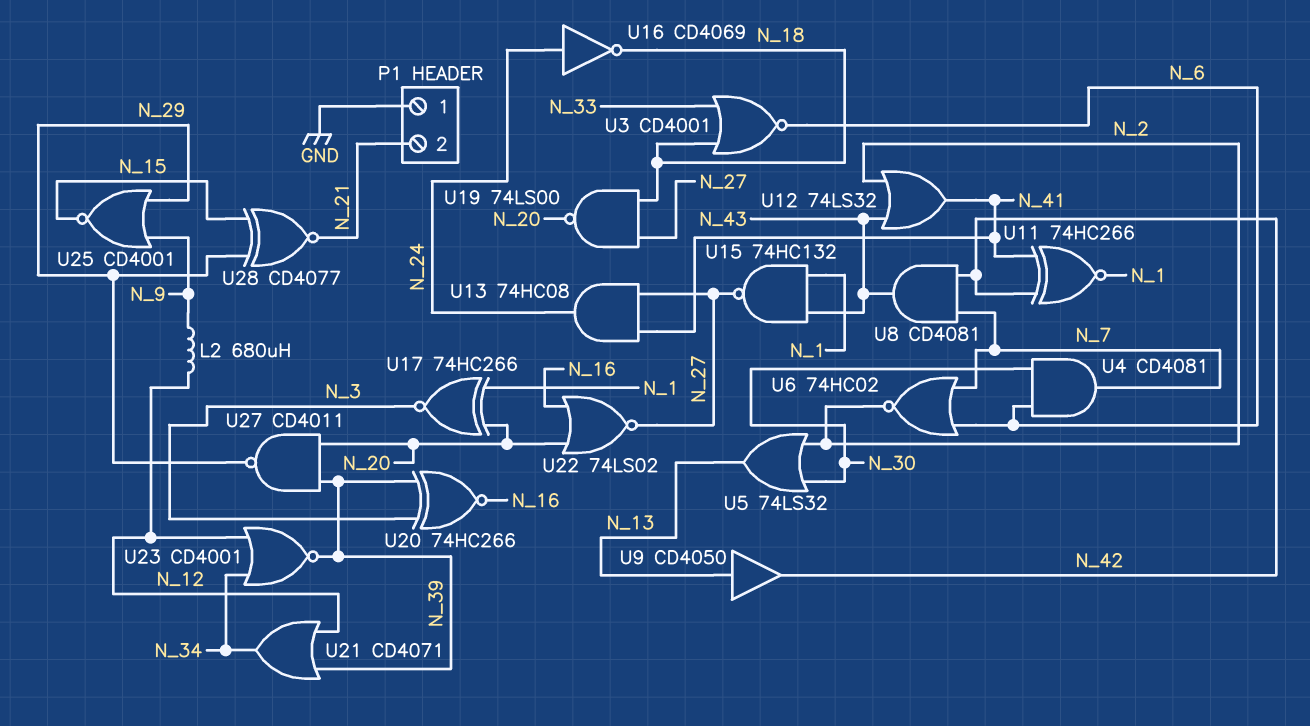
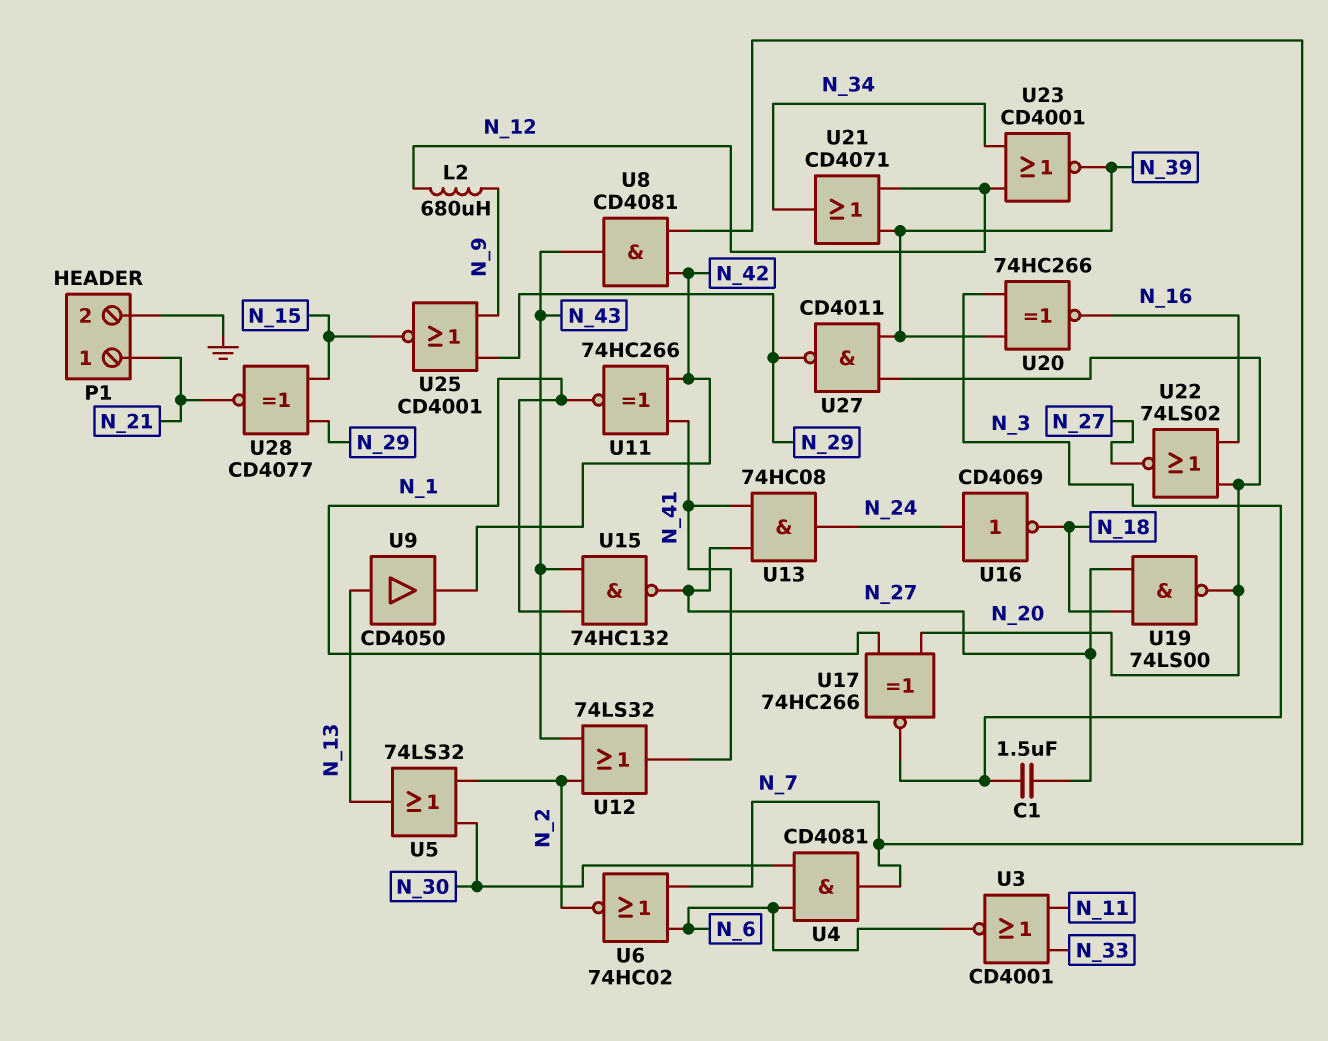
C1: none -> 1.5uF (N_3, N_27)
P1 pin 1: GND -> N_21
P1 pin 2: N_21 -> GND
U3: NOR CD4001 (in N_18, in N_33, out N_6) -> NOR CD4001 (in N_11, in N_33, out N_6)

